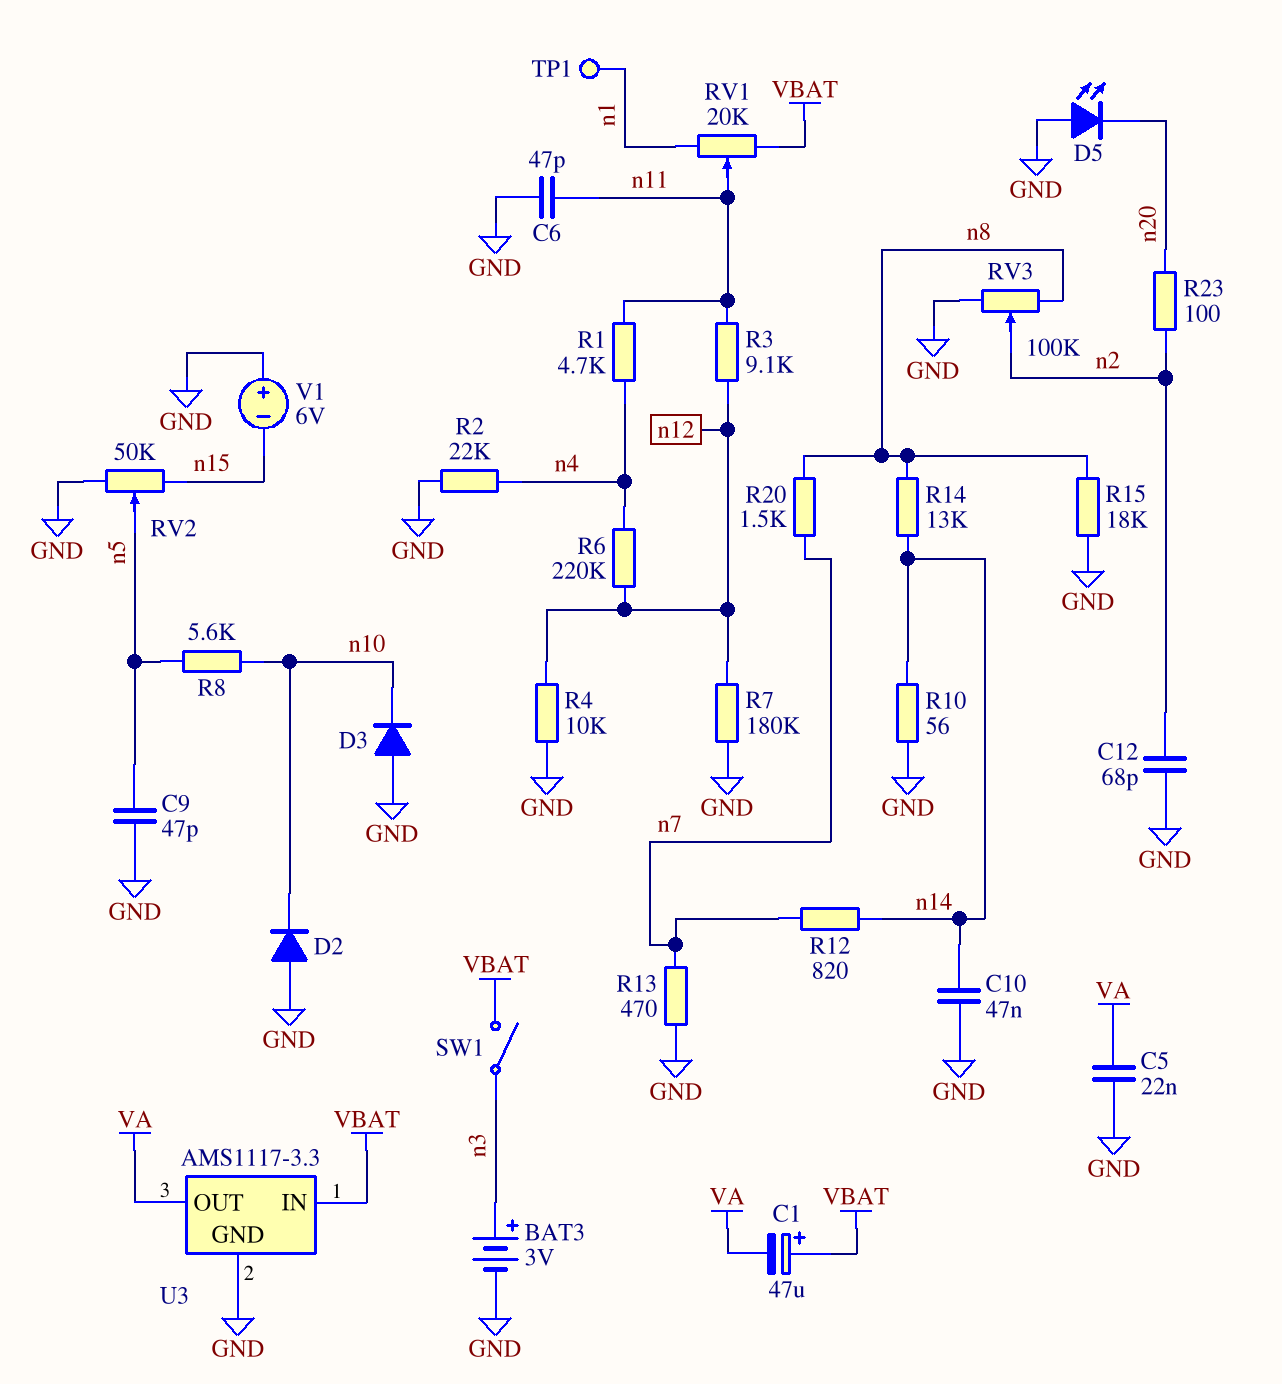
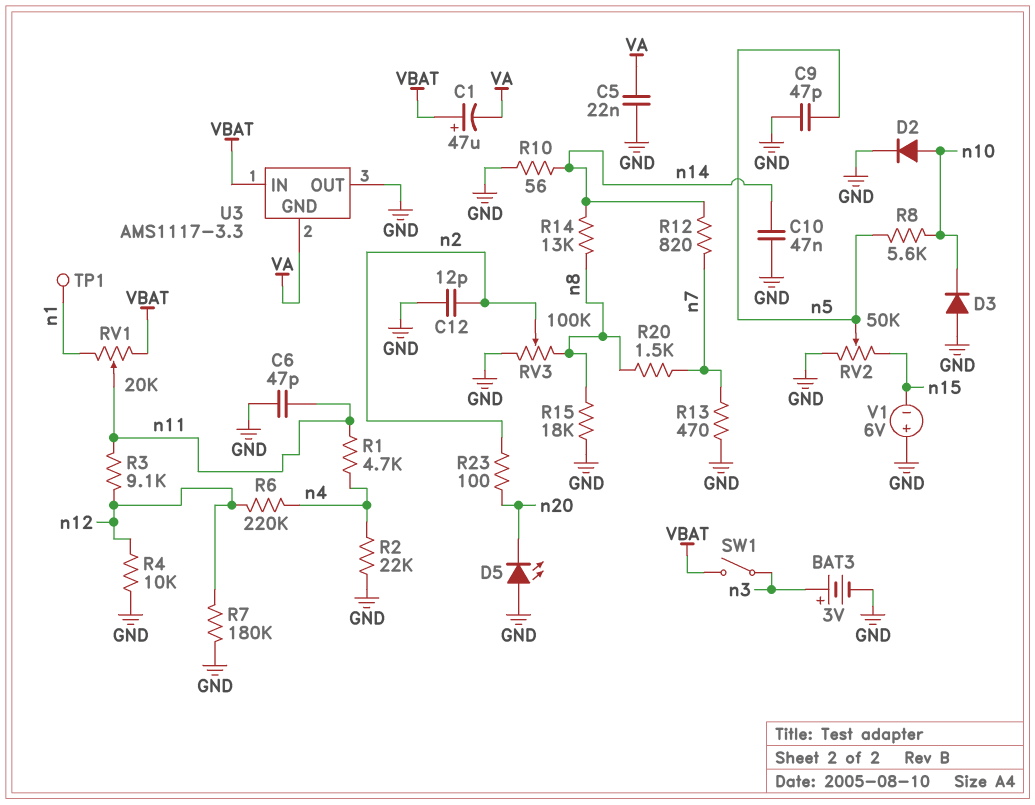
C12: 68pF (GND, n2) -> 12pF (GND, n2)
D2: diode (A GND, K n10) -> diode (A n10, K GND)
U3 pin GND: GND -> VA
U3 pin OUT: VA -> GND

